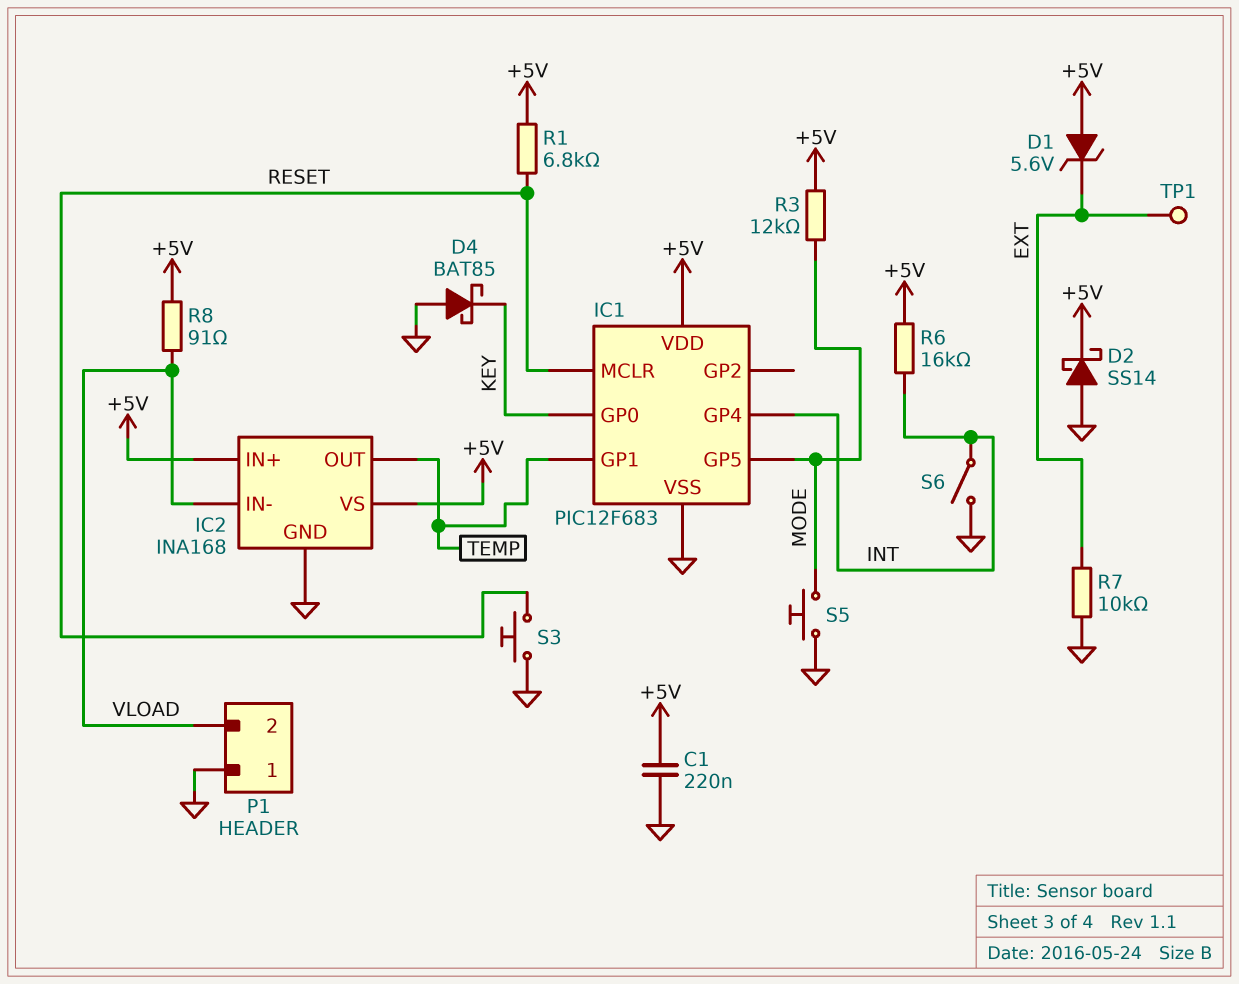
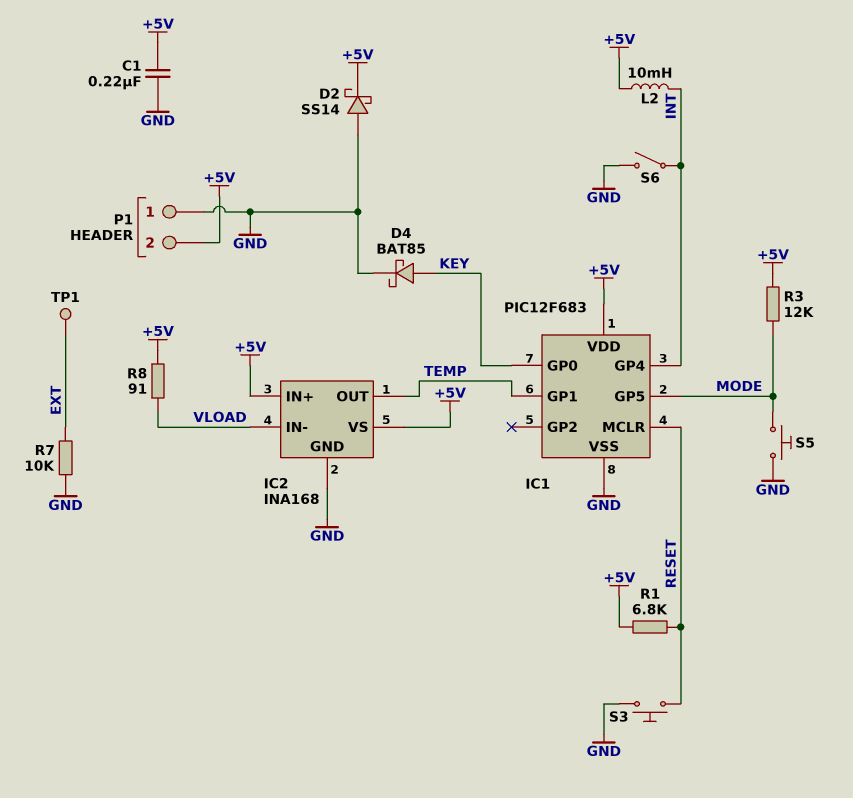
D1: zener 5.6V (A +5V, K EXT) -> none
D4: schottky BAT85 (A GND, K KEY) -> schottky BAT85 (A KEY, K GND)
L2: none -> 10mH (+5V, INT)
P1 pin 2: VLOAD -> +5V
R6: 16k (+5V, INT) -> none

